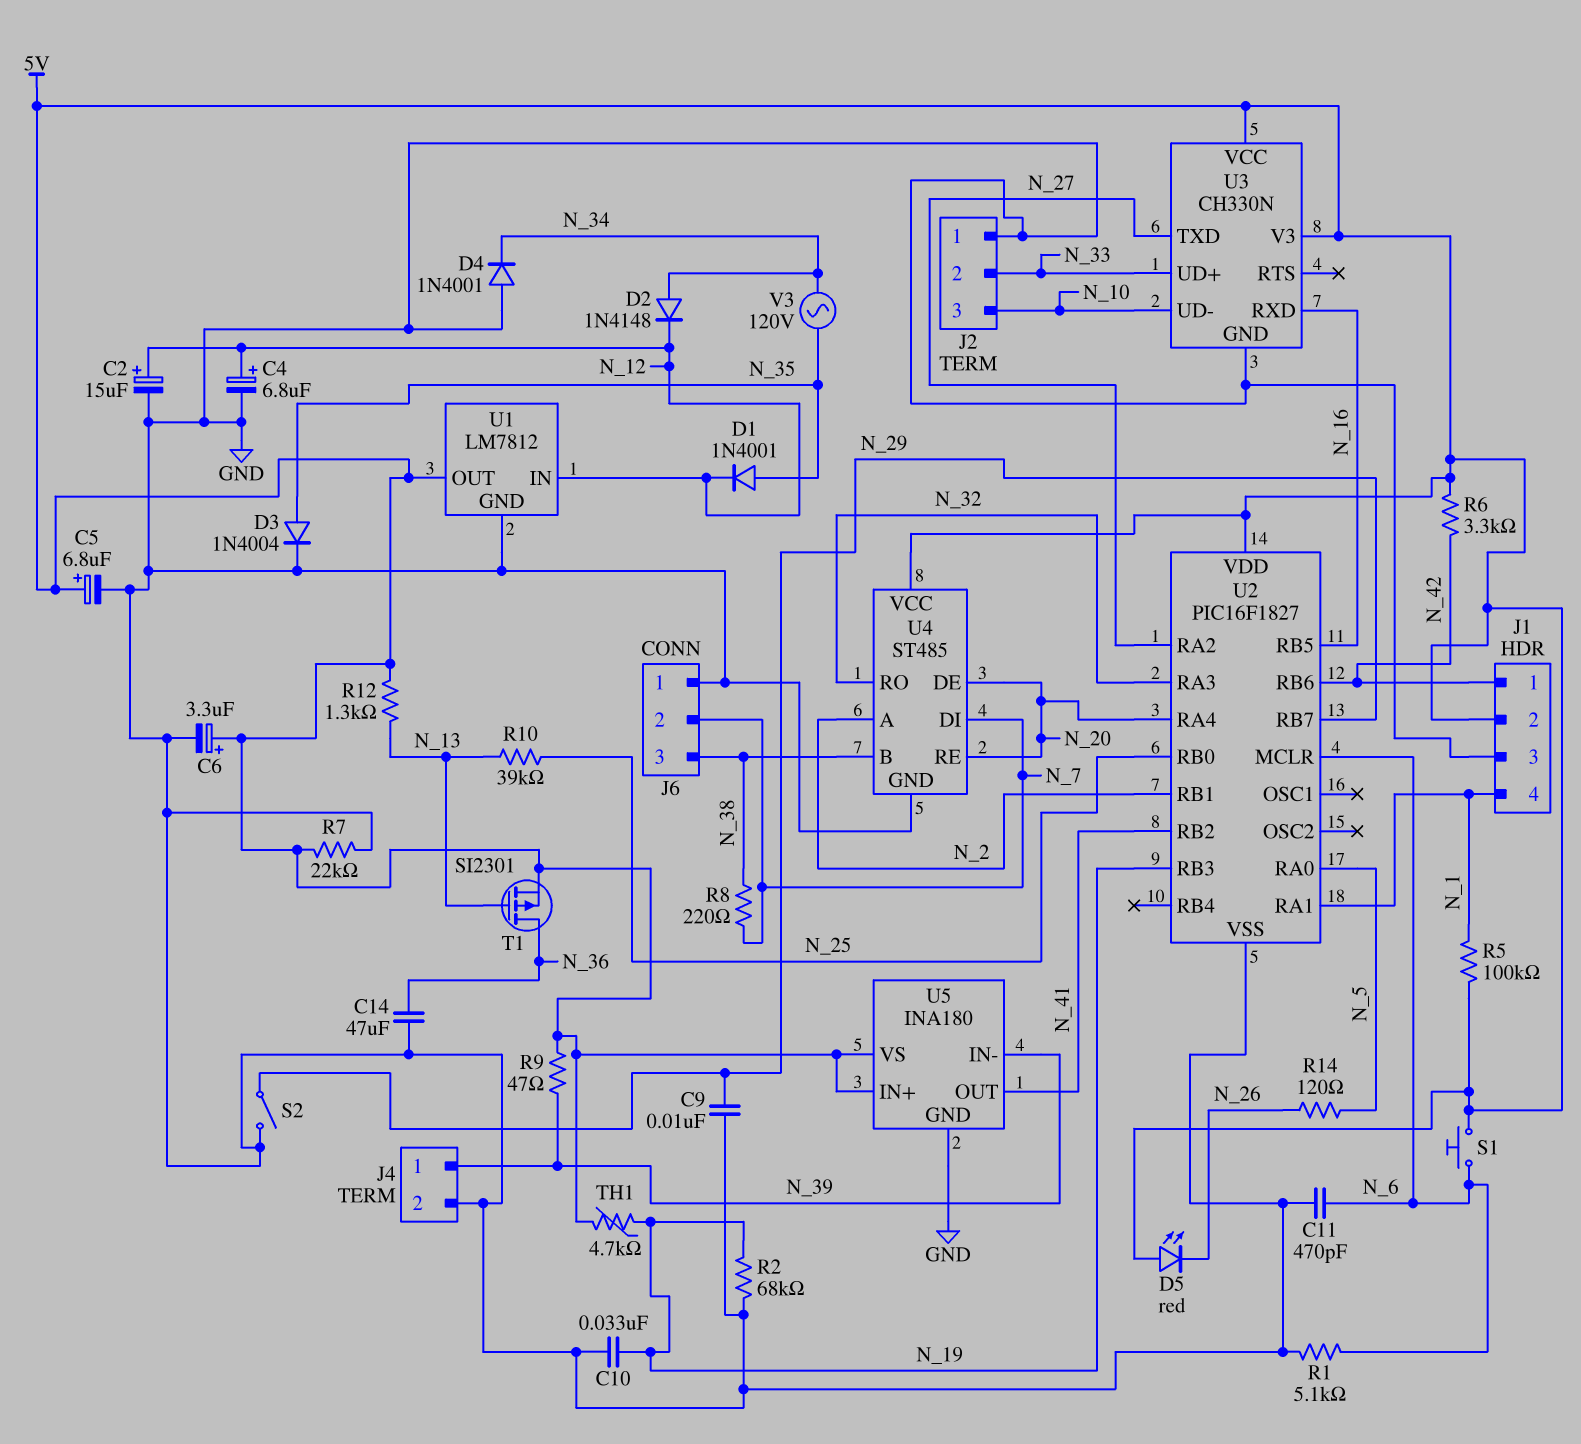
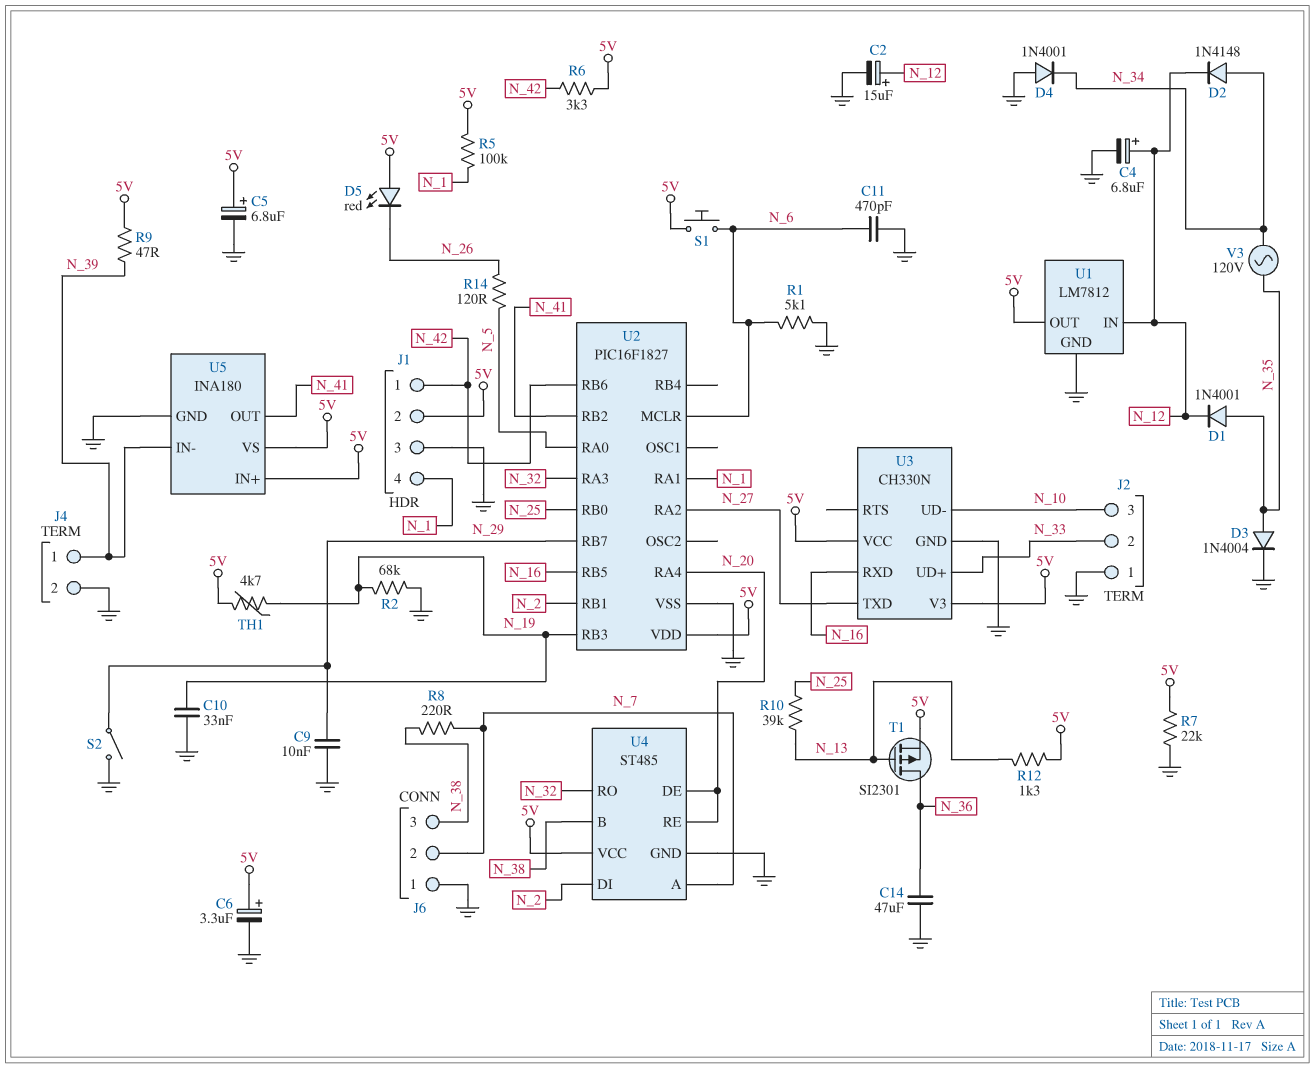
U4 pin A: N_2 -> N_7
U4 pin DI: N_7 -> N_2

